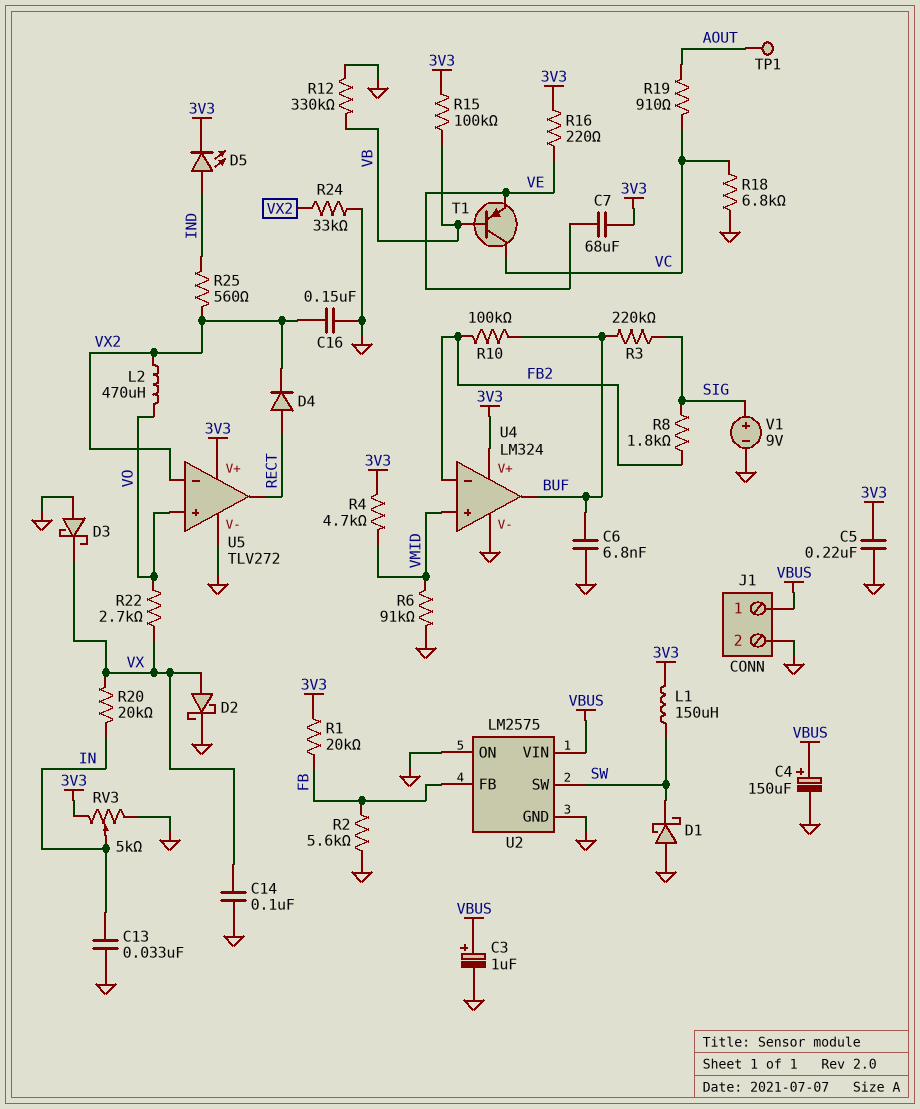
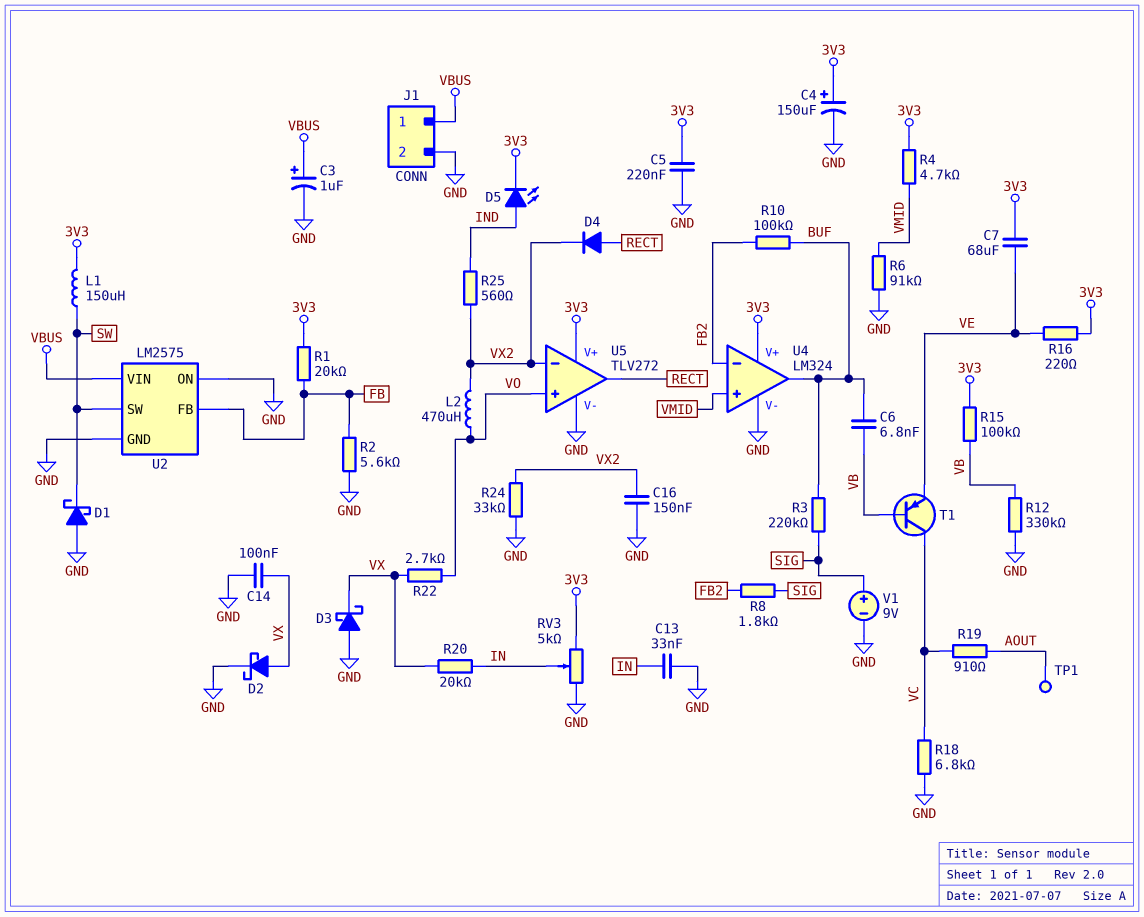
C4: 150uF (plus VBUS, minus GND) -> 150uF (plus 3V3, minus GND)
C6: 6.8nF (BUF, GND) -> 6.8nF (BUF, VB)

